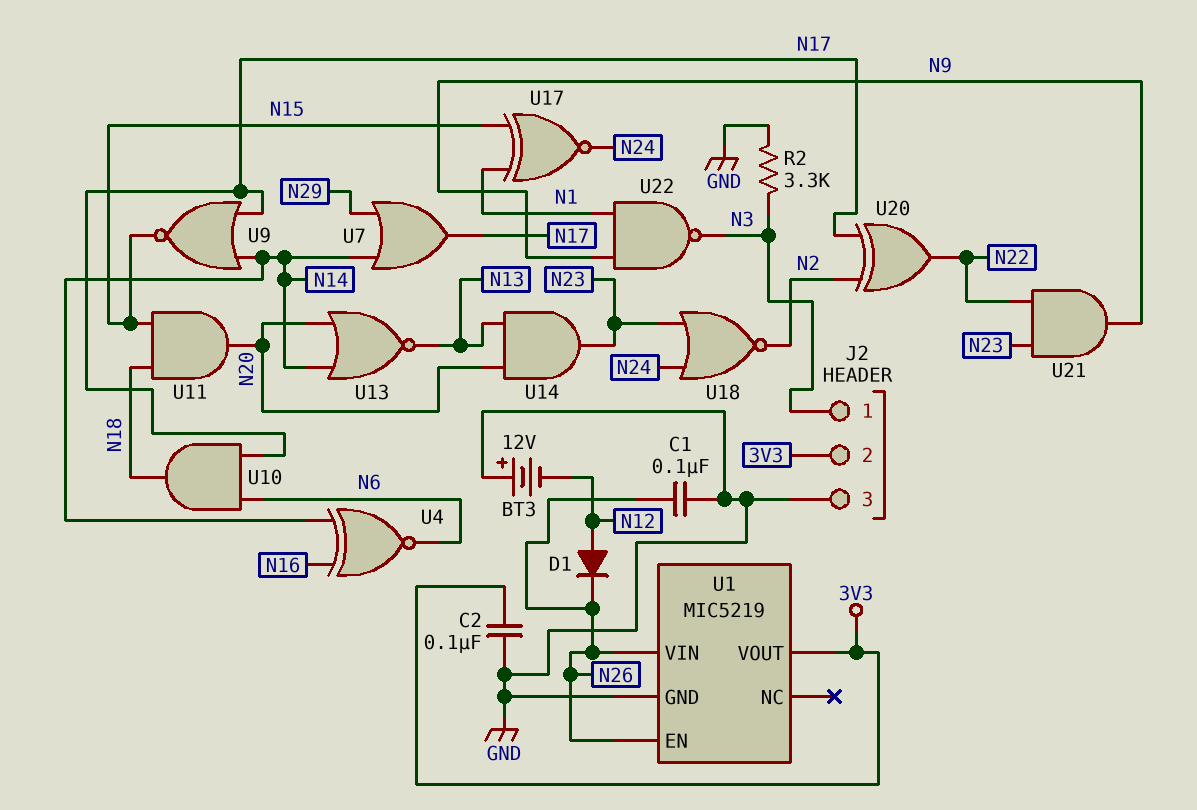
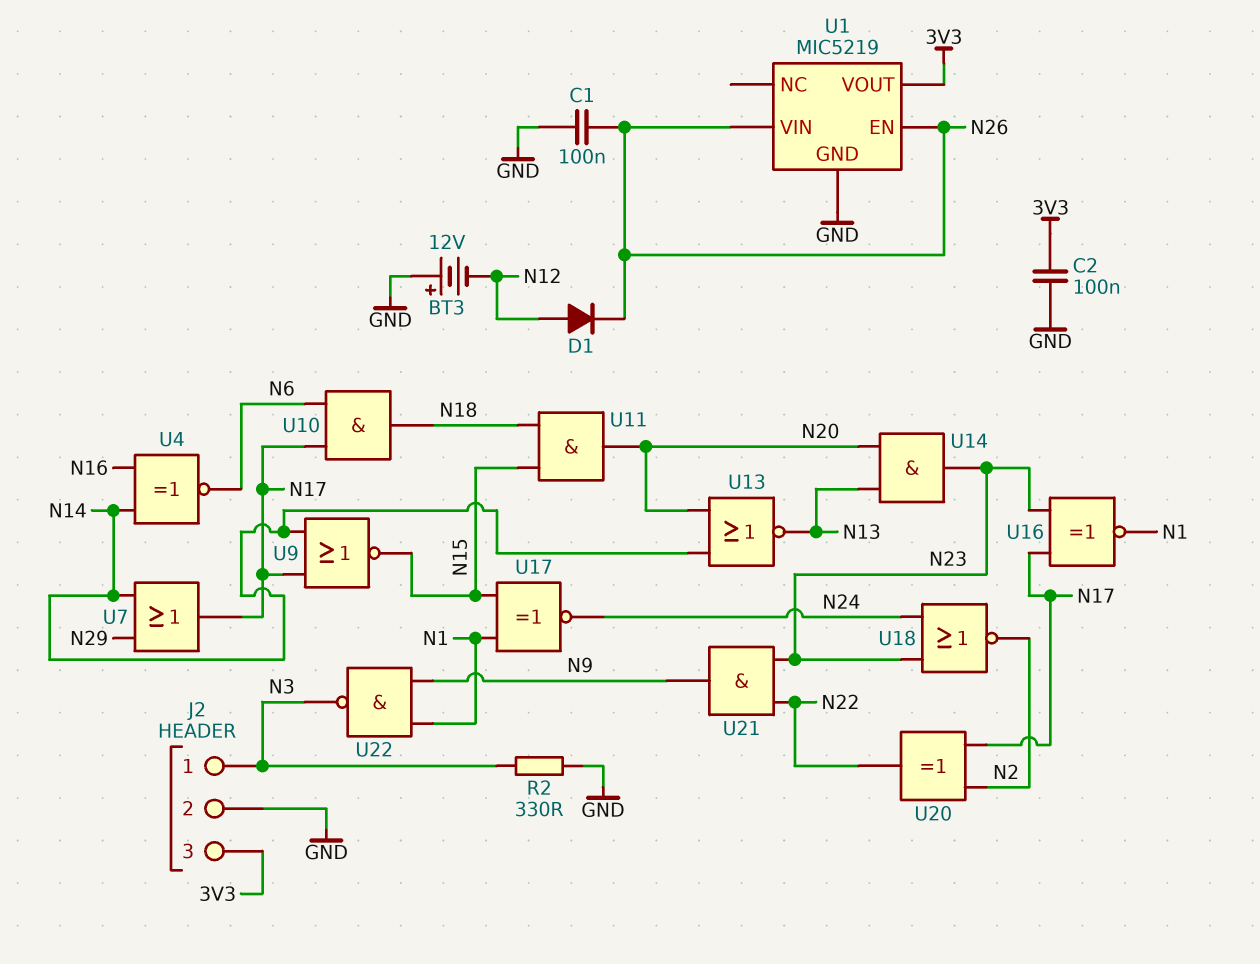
J2 pin 2: 3V3 -> GND
J2 pin 3: GND -> 3V3
R2: 3.3k (GND, N3) -> 330 (GND, N3)
U16: none -> XNOR (in N17, in N23, out N1)

